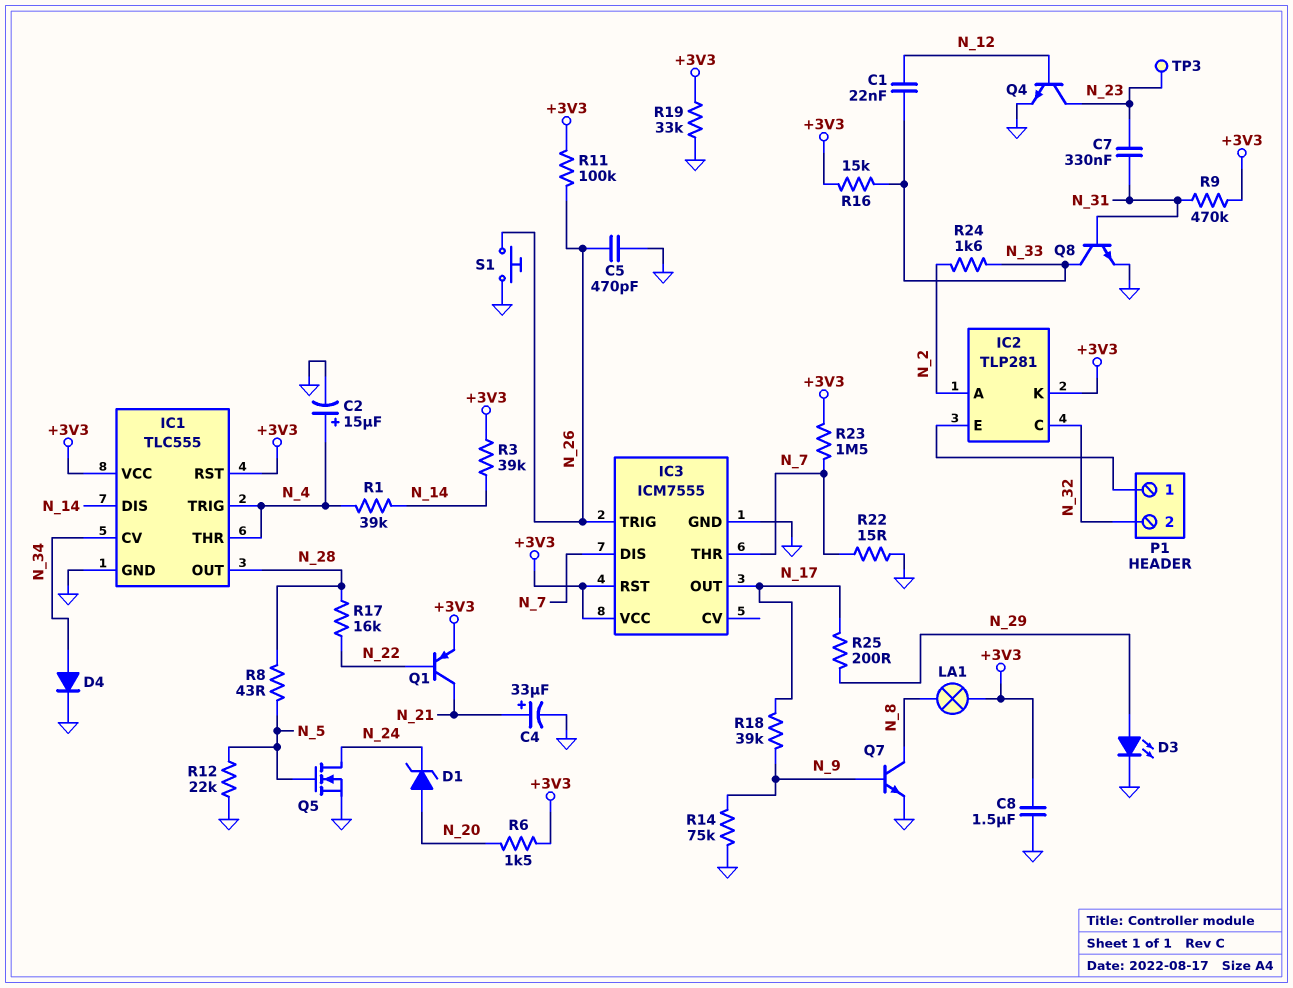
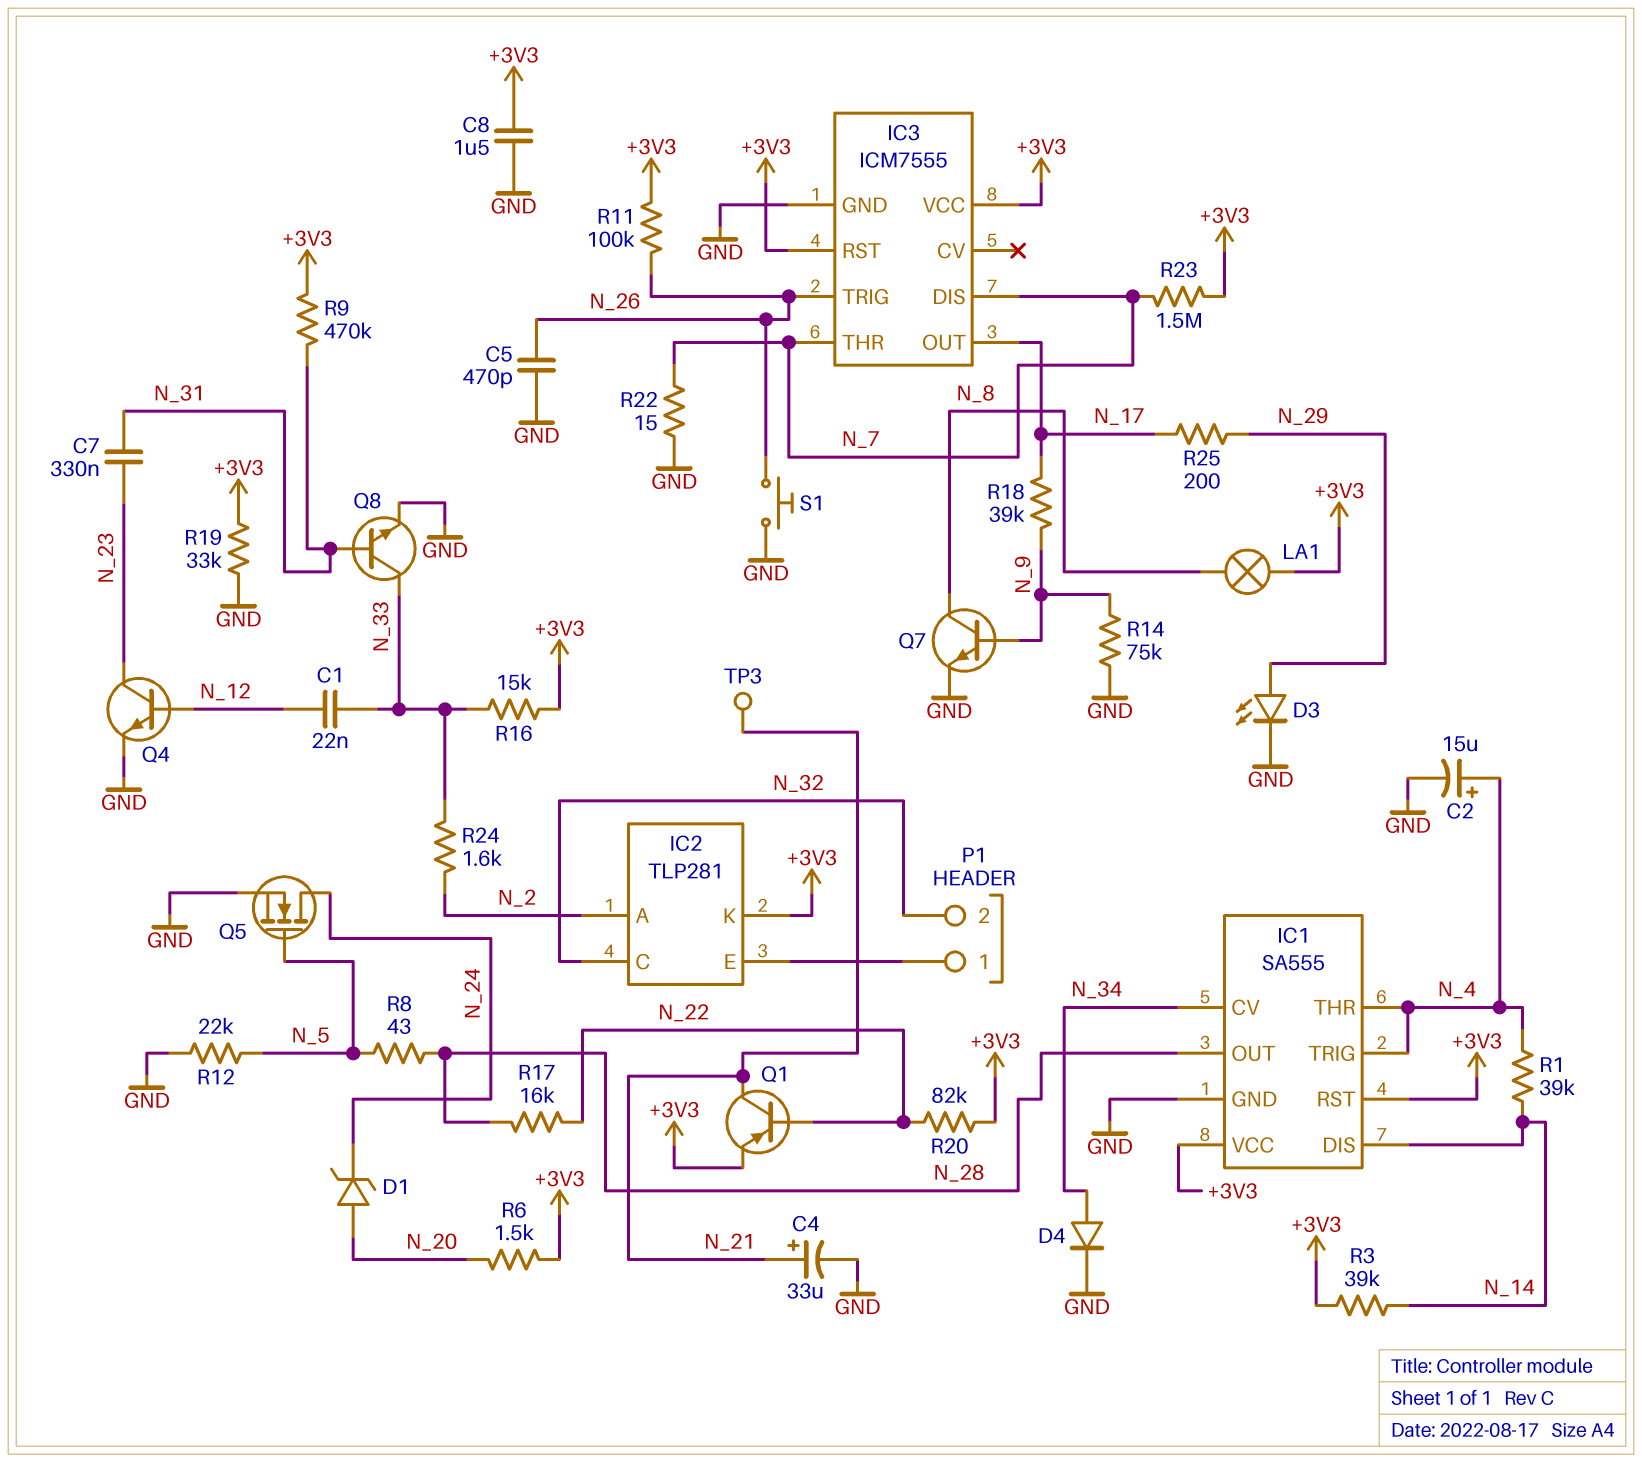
IC1: TLC555 -> SA555
R20: none -> 82k (+3V3, N_22)
TP3: test point (N_23) -> test point (N_21)

